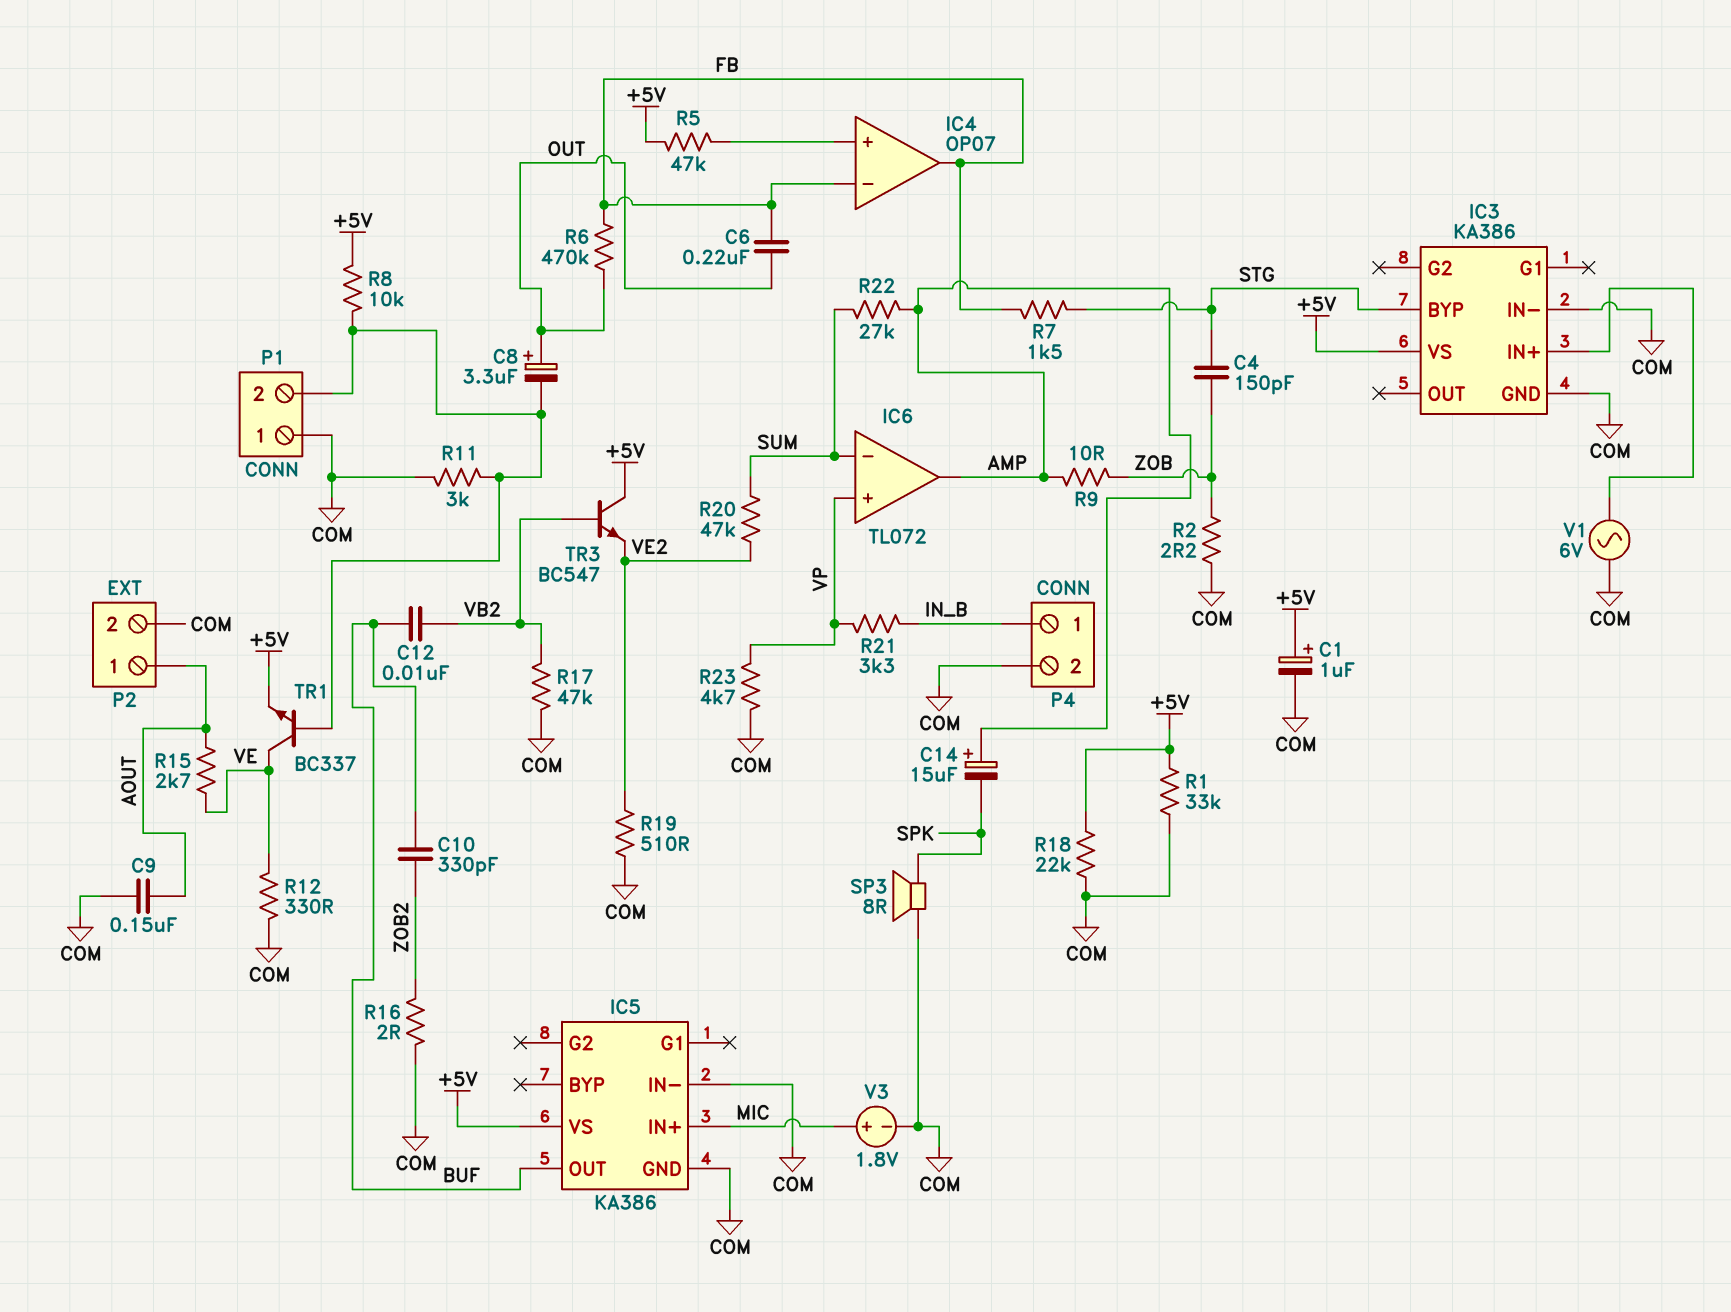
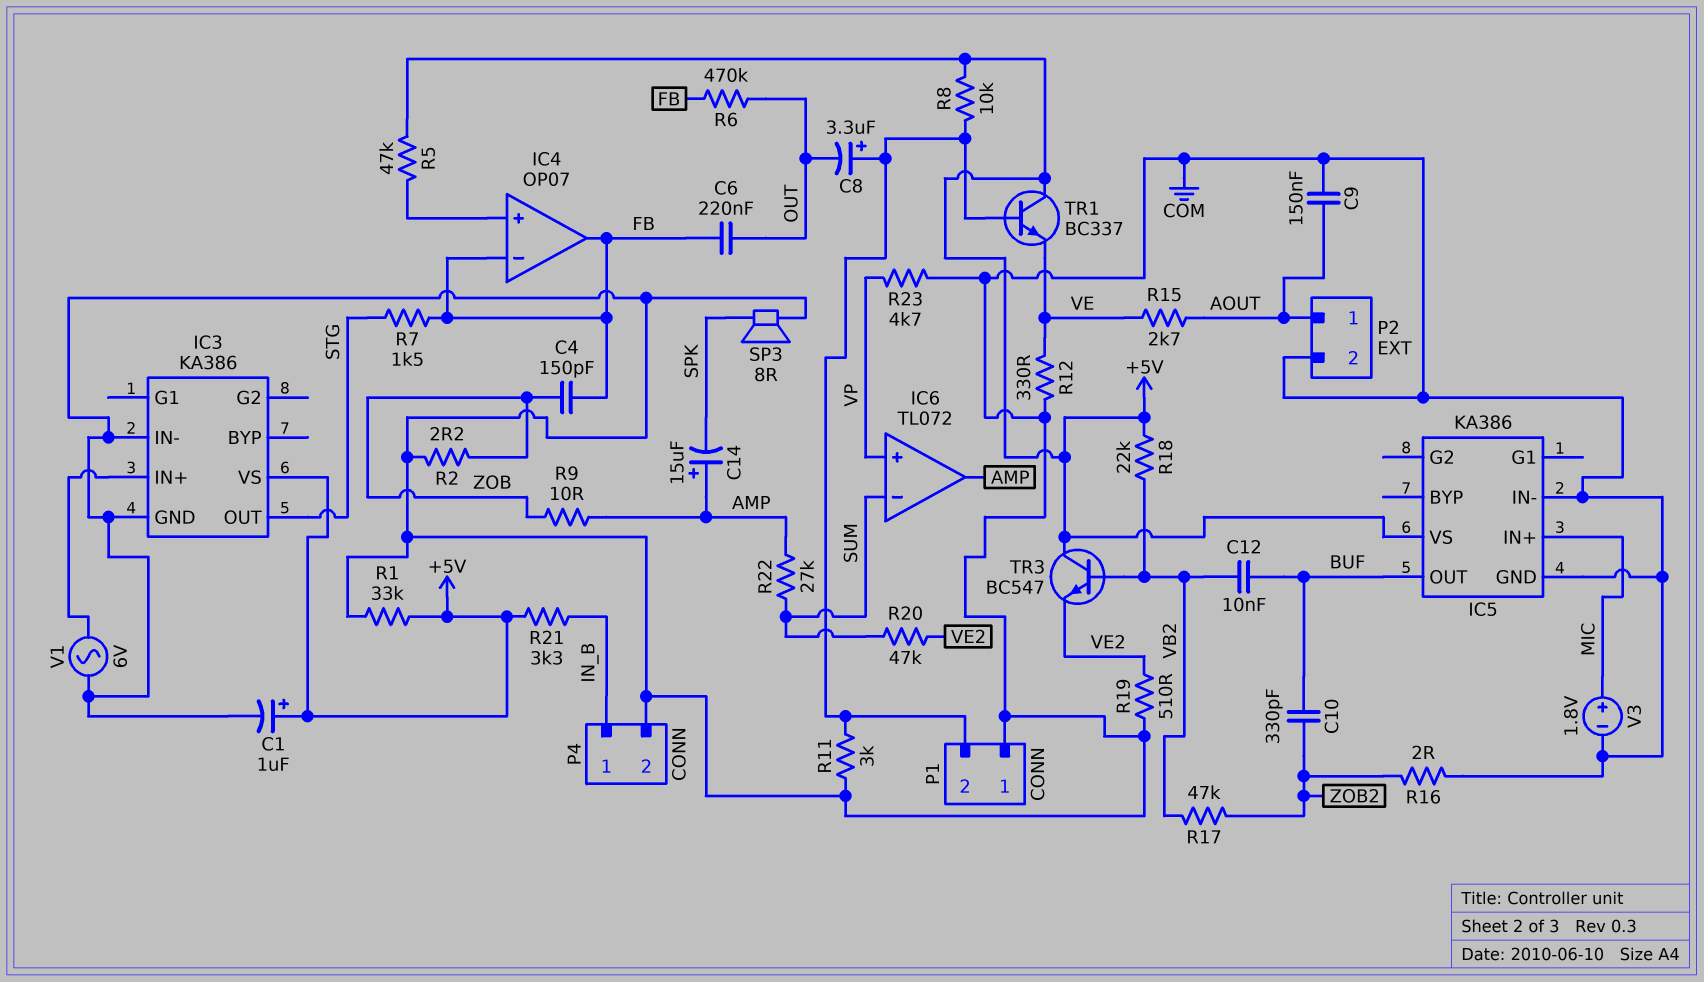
C4: 150pF (STG, ZOB) -> 150pF (FB, ZOB)
C8: 3.3uF (plus OUT, minus P1/2) -> 3.3uF (plus P1/2, minus OUT)
IC3 pin BYP: STG -> none
IC3 pin OUT: none -> STG
R17: 47k (COM, VB2) -> 47k (VB2, ZOB2)
R18: 22k (+5V, COM) -> 22k (+5V, VB2)
R21: 3.3k (IN_B, VP) -> 3.3k (+5V, IN_B)
TR1: NPN BC337 (B P1/2, C VE, E +5V) -> NPN BC337 (B P1/2, C +5V, E VE)

